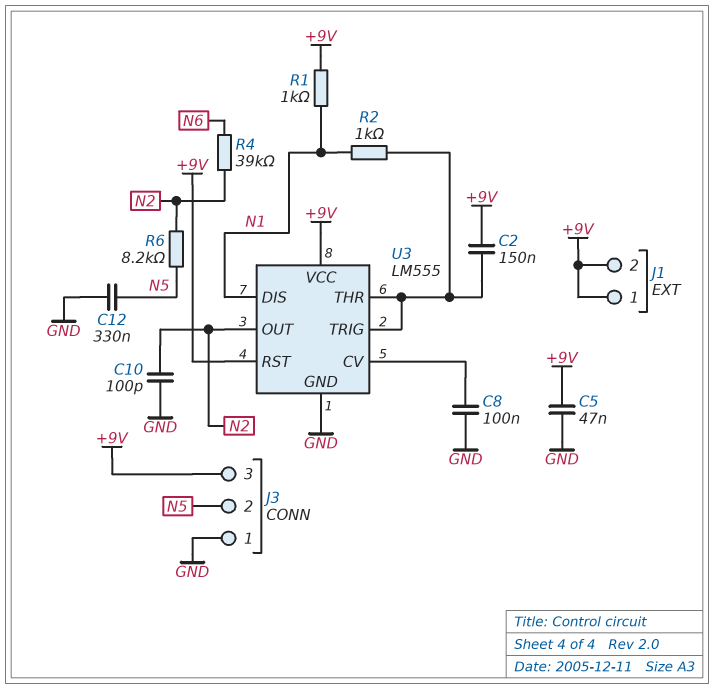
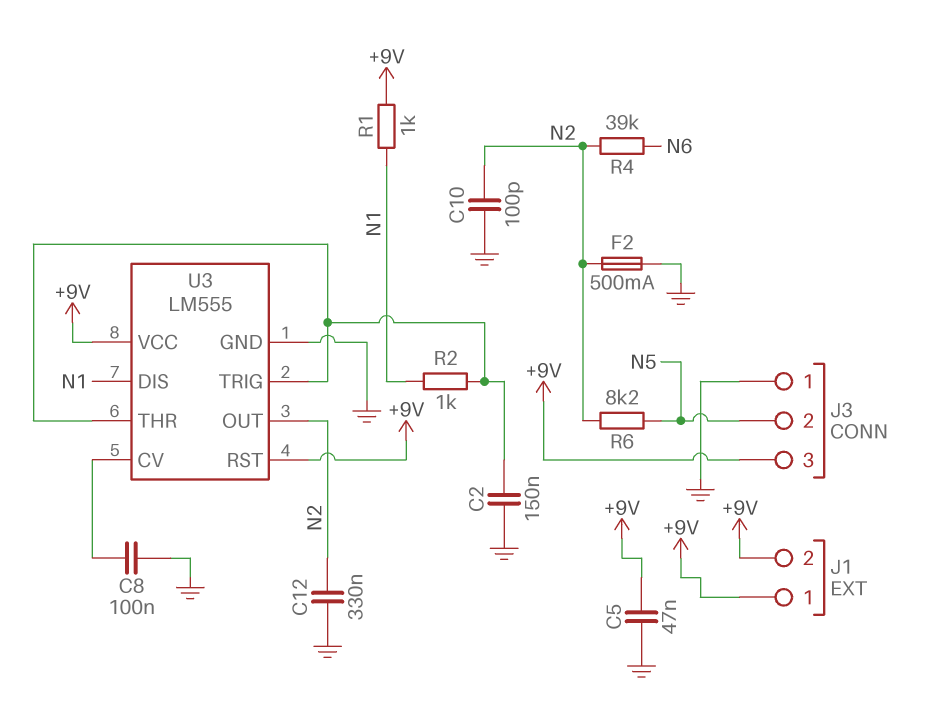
C2: 150nF (+9V, U3/THR) -> 150nF (GND, U3/THR)
C12: 330nF (GND, N5) -> 330nF (GND, N2)
F2: none -> 500mA (GND, N2)

